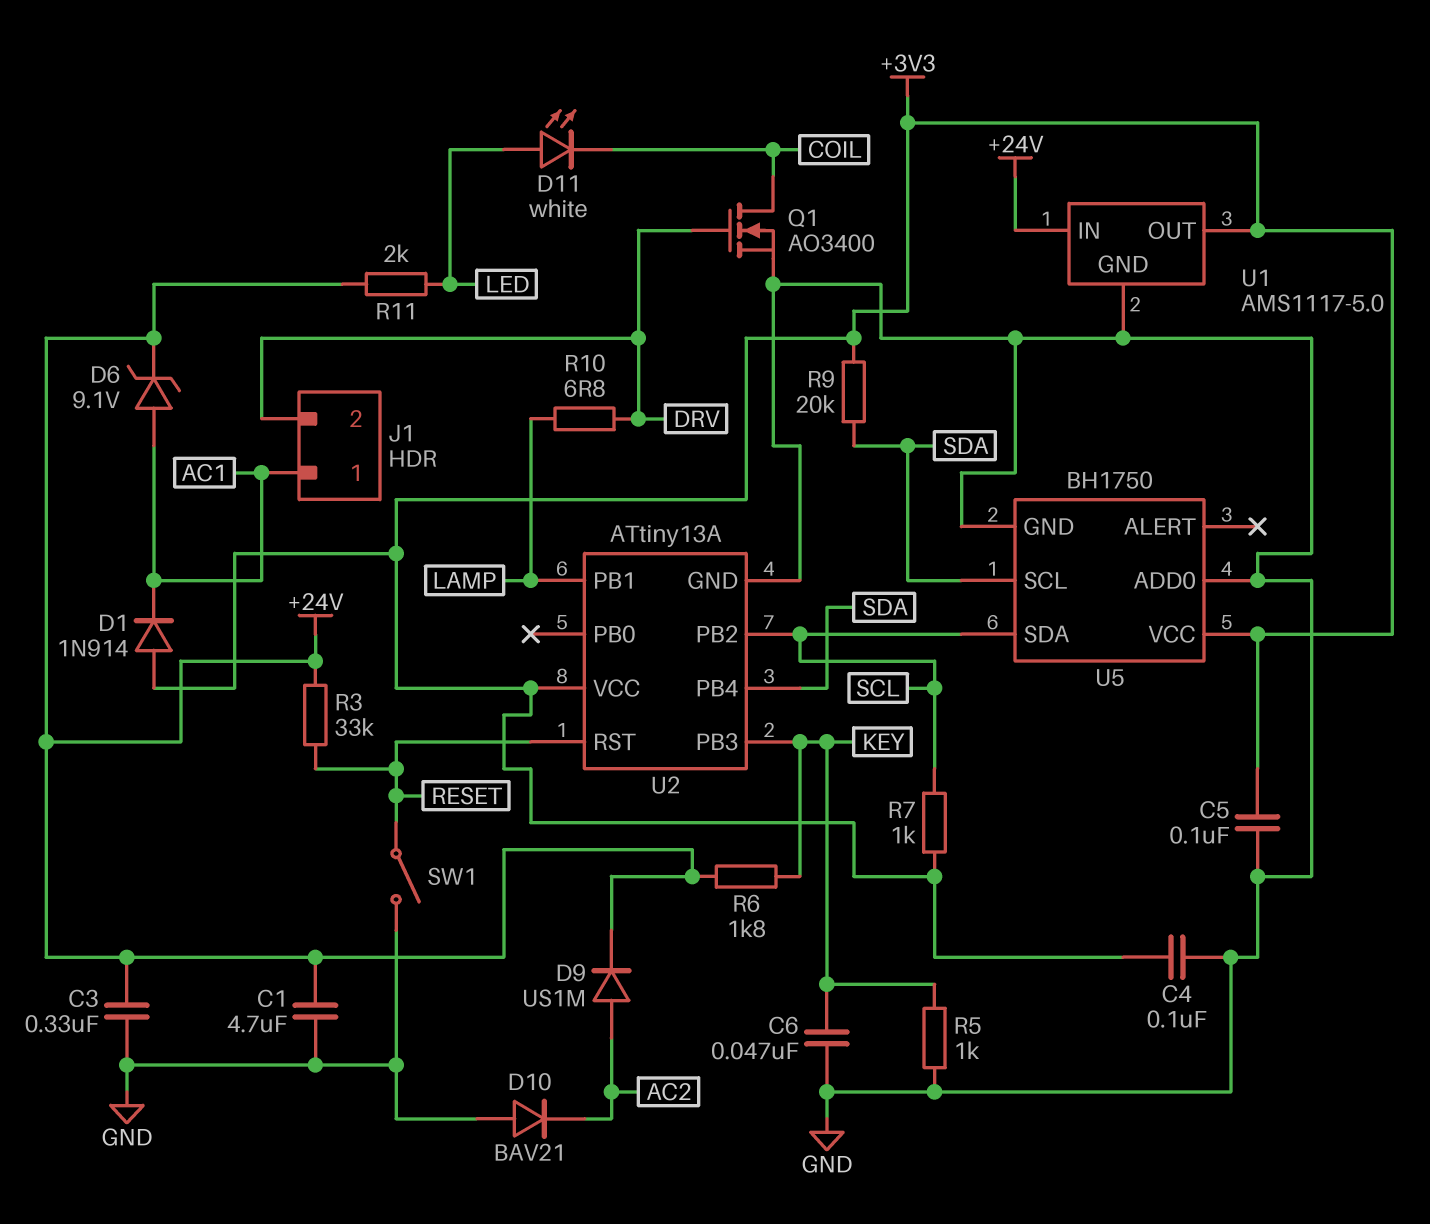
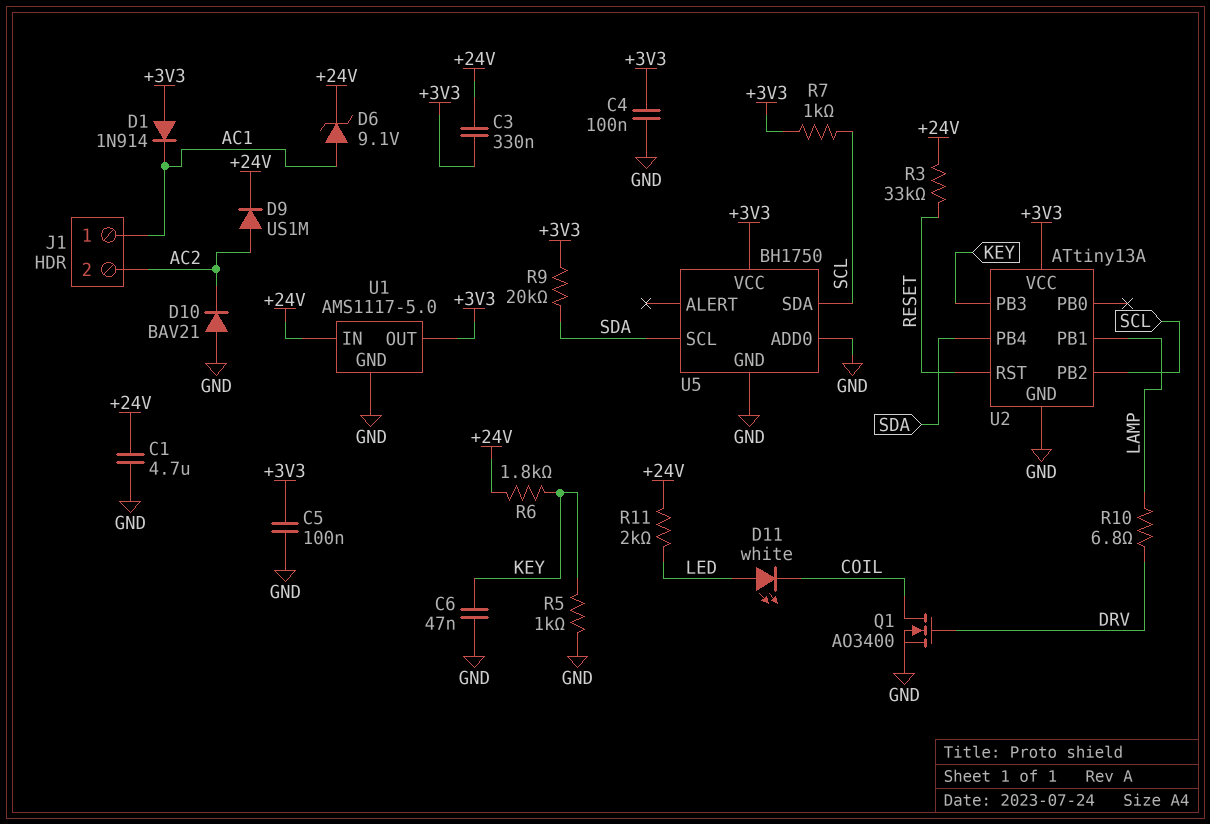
C3: 330nF (+24V, GND) -> 330nF (+3V3, +24V)
J1 pin 2: DRV -> AC2
SW1: switch (GND, RESET) -> none

